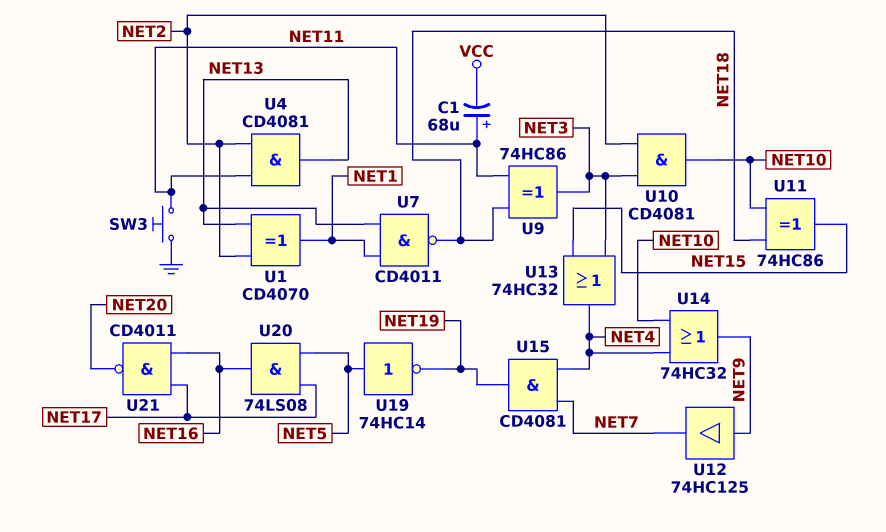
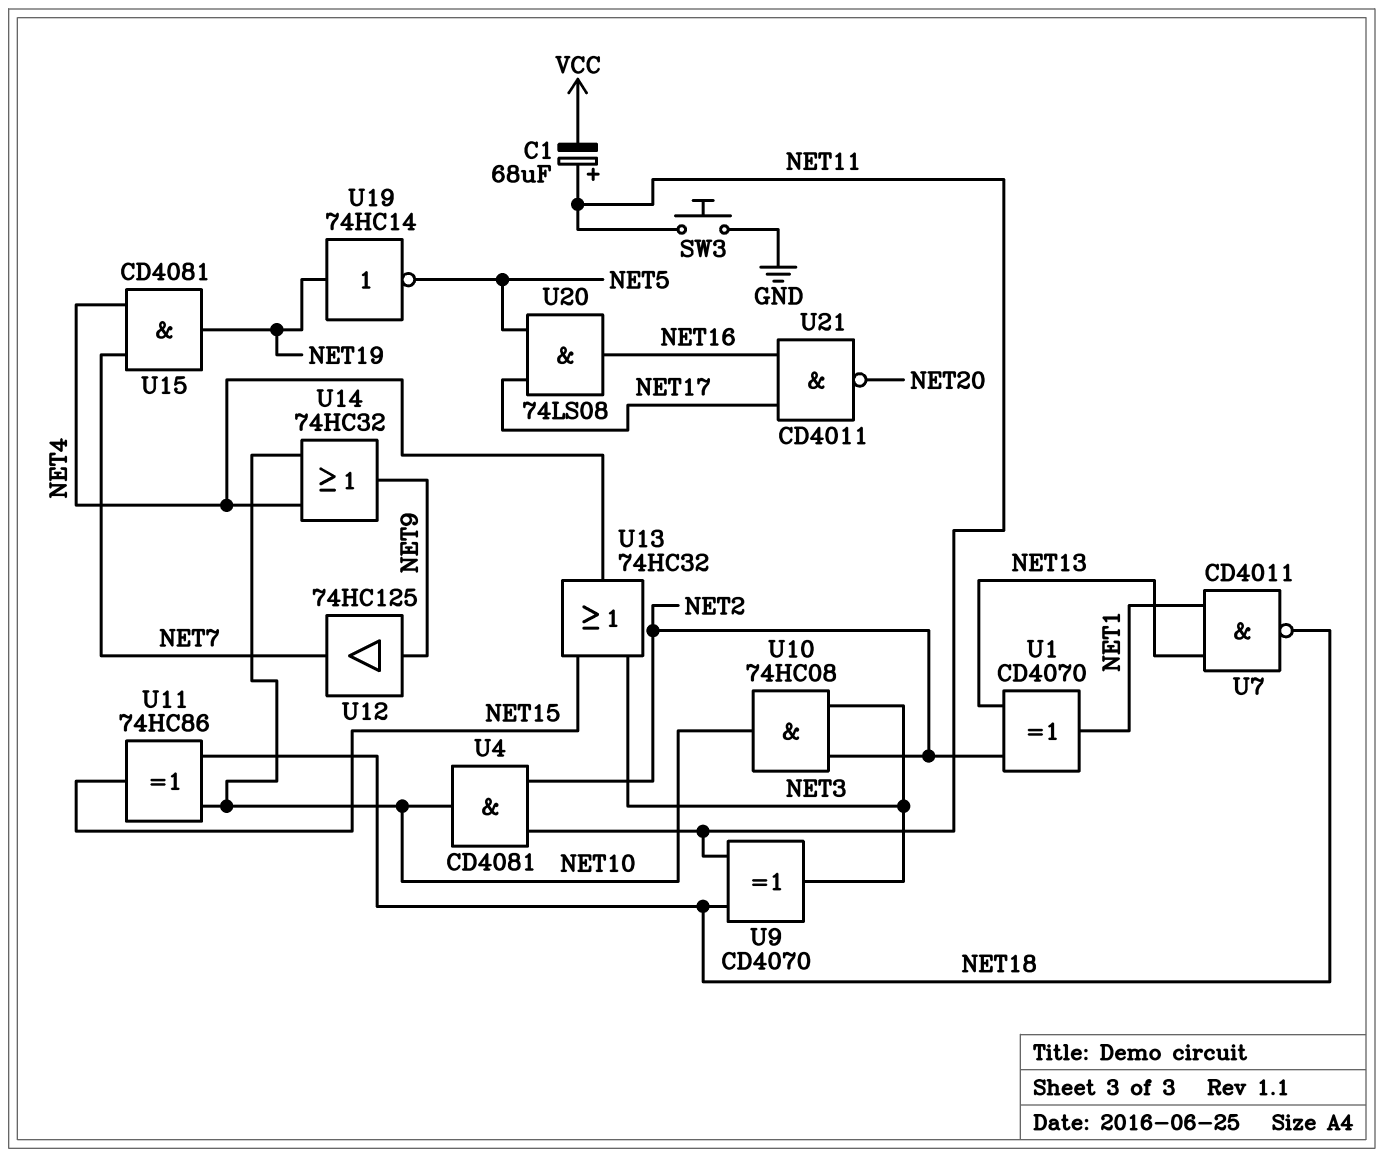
U4: AND CD4081 (in NET2, in NET11, out NET13) -> AND CD4081 (in NET2, in NET11, out NET10)
U9: XOR 74HC86 (in NET11, in NET18, out NET3) -> XOR CD4070 (in NET11, in NET18, out NET3)
U10: AND CD4081 (in NET2, in NET3, out NET10) -> AND 74HC08 (in NET2, in NET3, out NET10)
U19: NOT 74HC14 (in NET5, out NET19) -> NOT 74HC14 (in NET19, out NET5)

